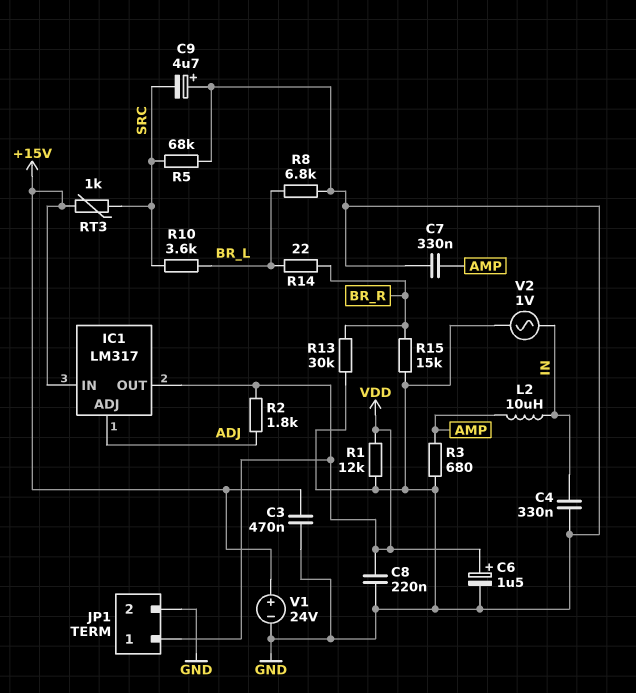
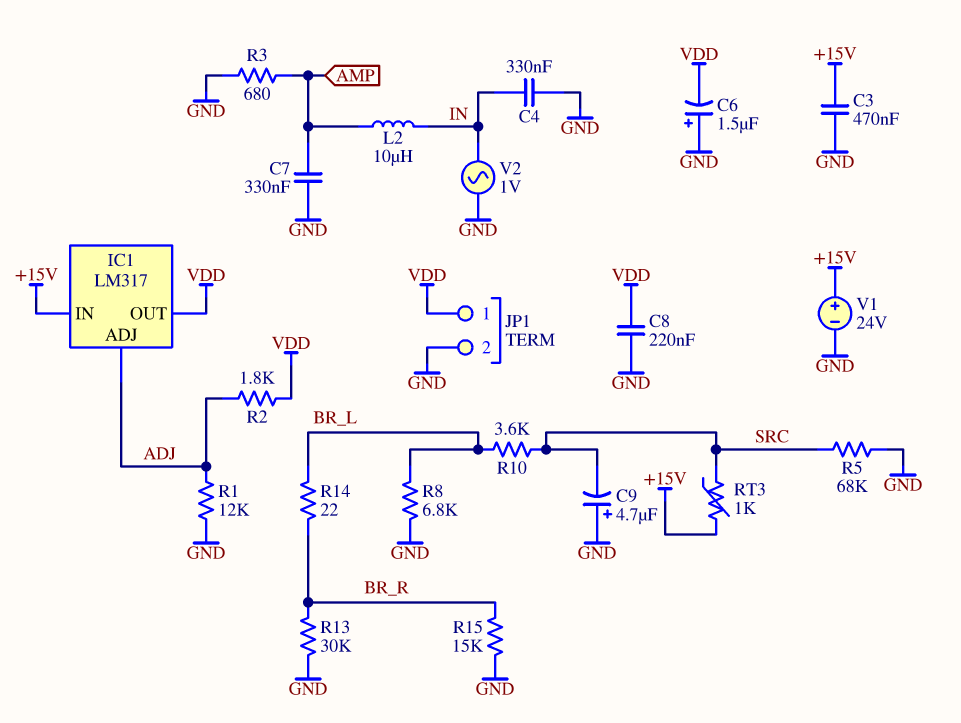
C6: 1.5uF (plus VDD, minus GND) -> 1.5uF (plus GND, minus VDD)
R1: 12k (GND, VDD) -> 12k (ADJ, GND)

